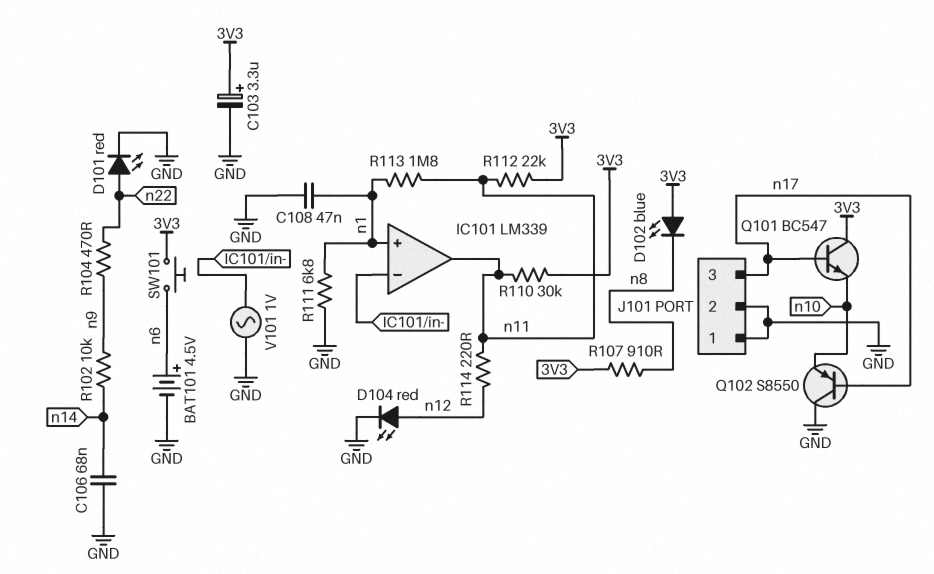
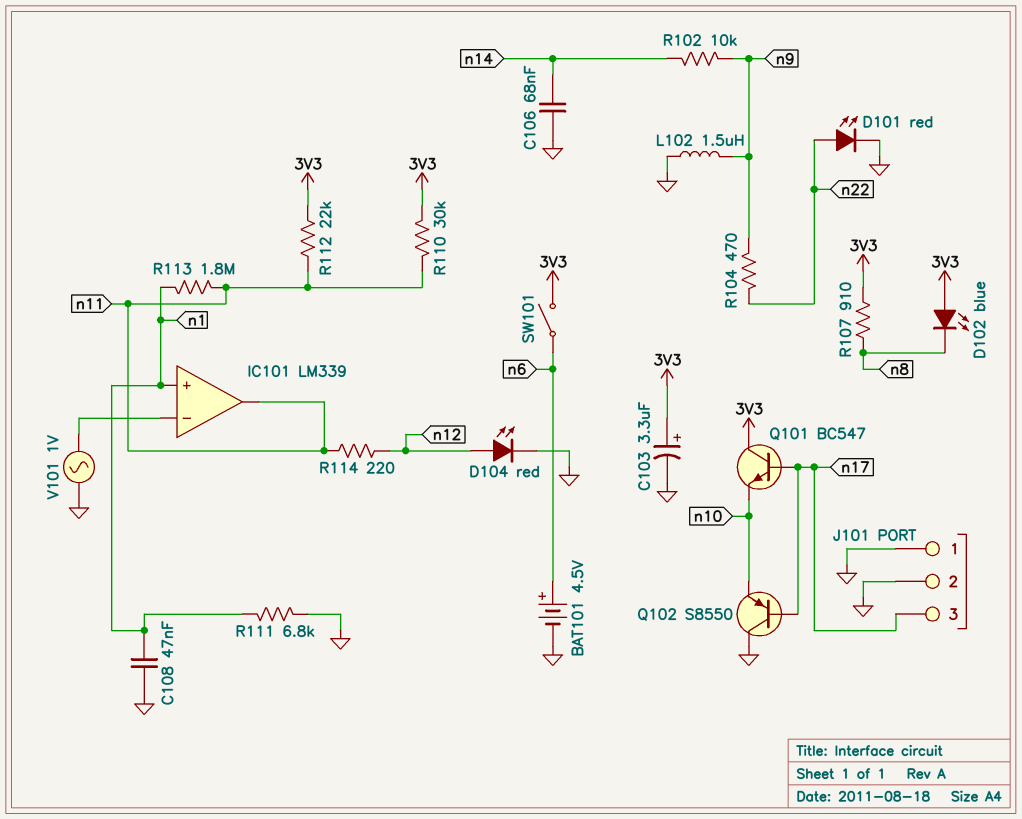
L102: none -> 1.5uH (GND, n9)
SW101: button (3V3, n6) -> switch (3V3, n6)

